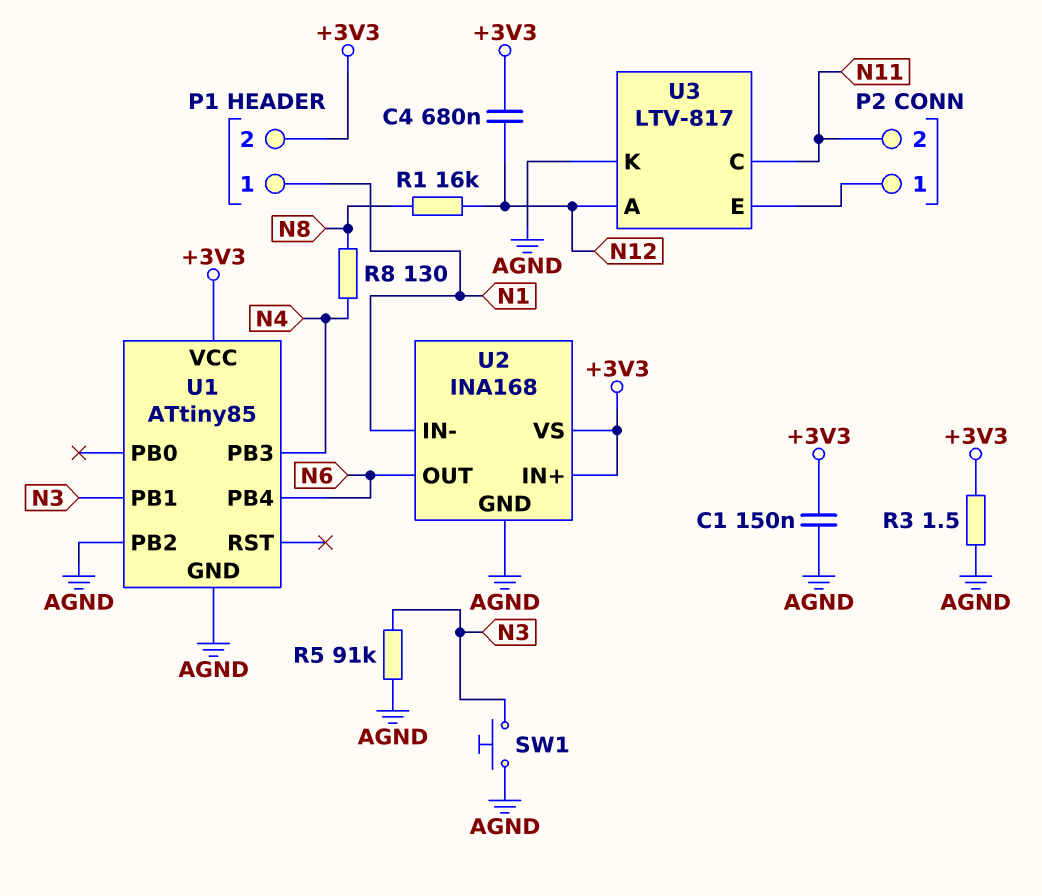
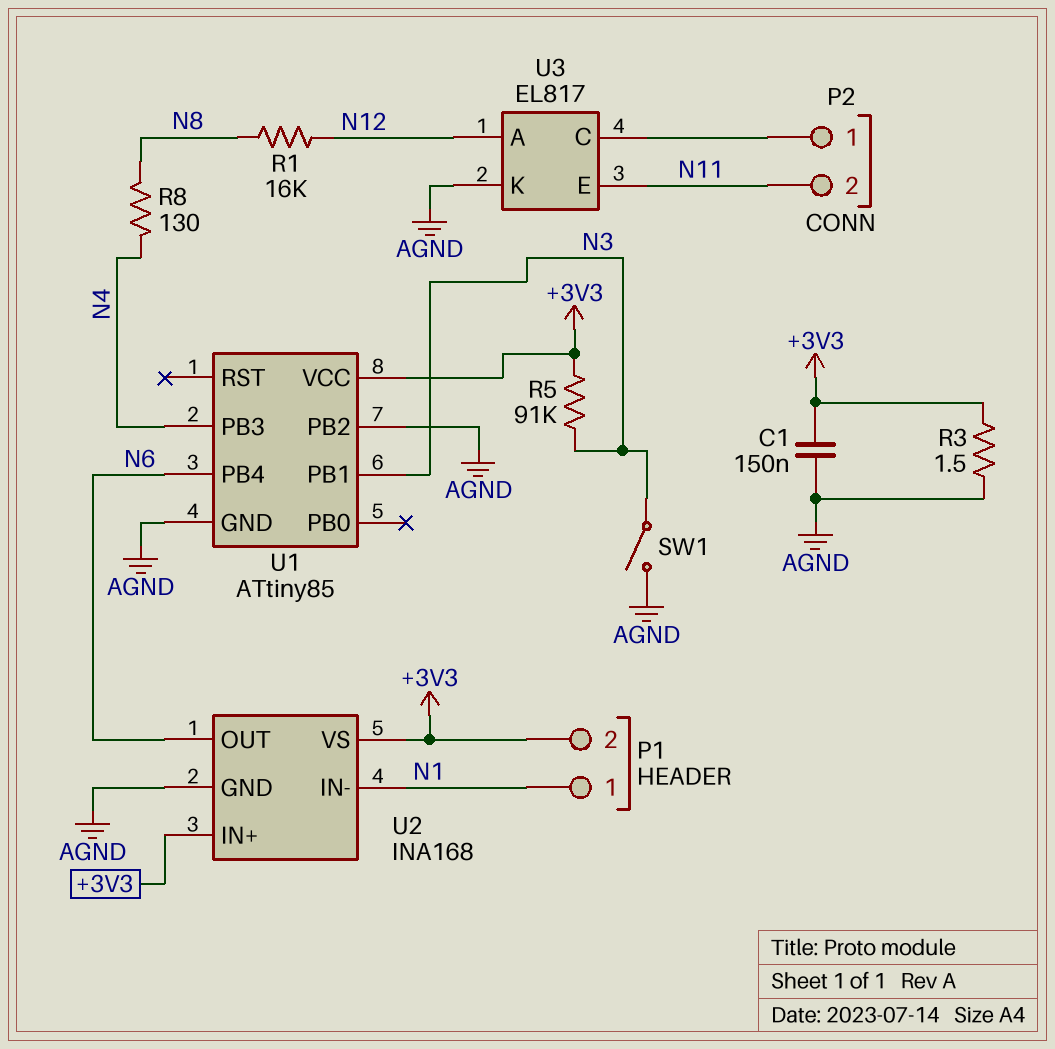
C4: 680nF (+3V3, N12) -> none
R5: 91k (AGND, N3) -> 91k (+3V3, N3)
SW1: button (AGND, N3) -> switch (AGND, N3)
U3: LTV-817 -> EL817
U3 pin C: N11 -> P2/1
U3 pin E: P2/1 -> N11

